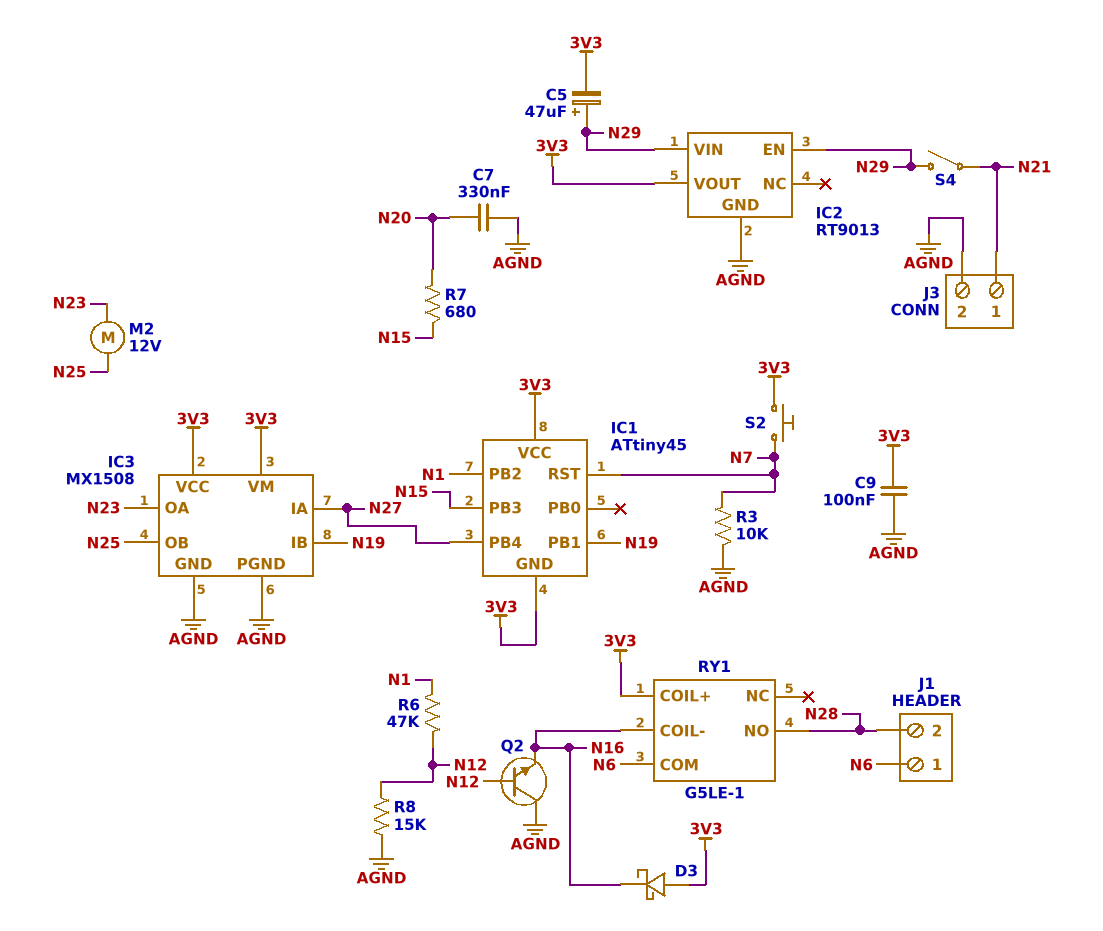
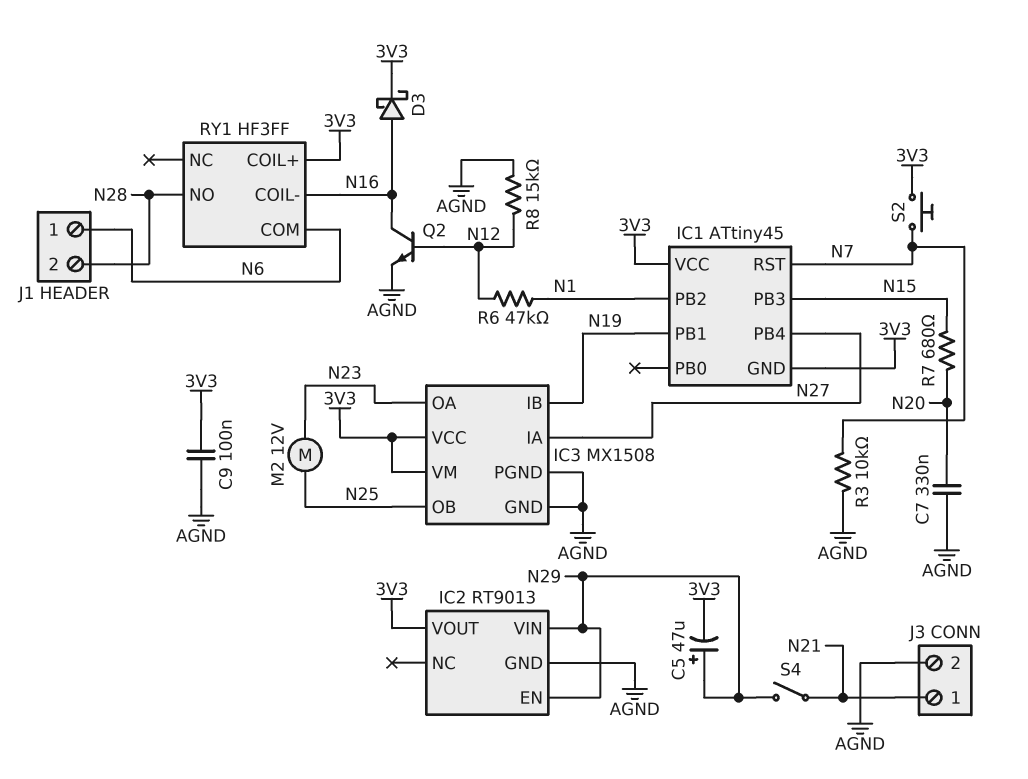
D3: schottky (A 3V3, K N16) -> schottky (A N16, K 3V3)
Q2: NPN (B N12, C AGND, E N16) -> NPN (B N12, C N16, E AGND)
RY1: G5LE-1 -> HF3FF

